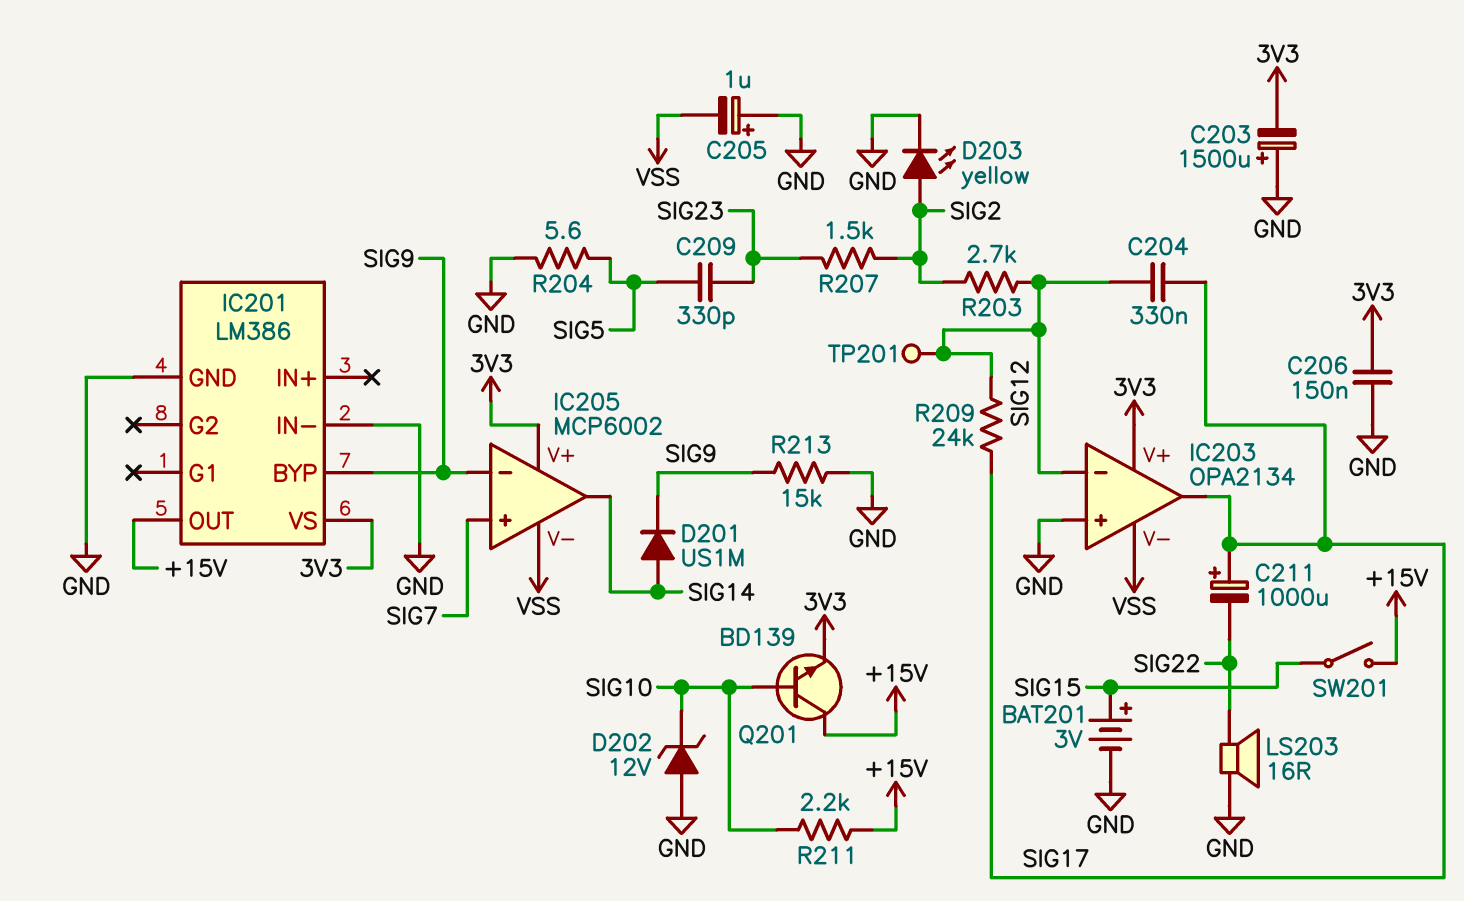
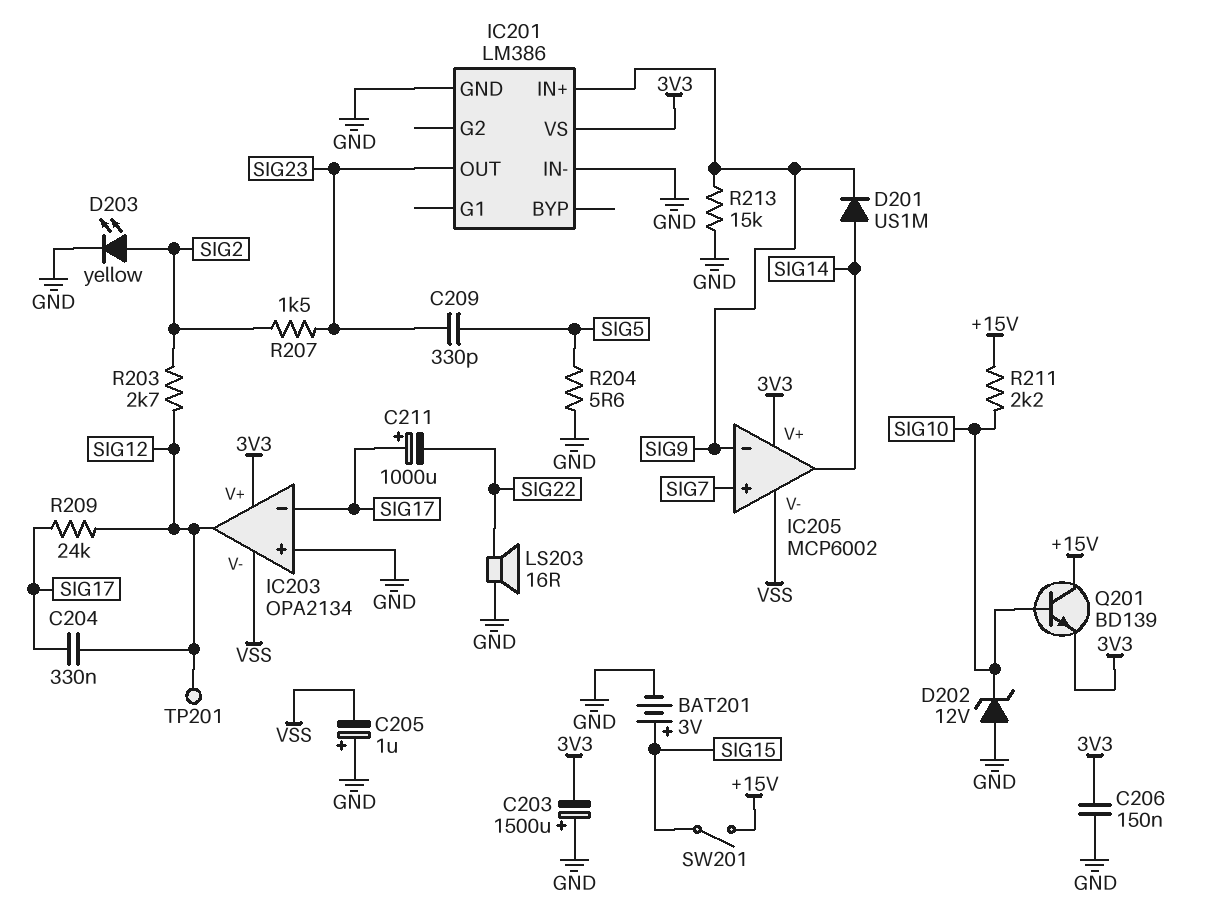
IC201 pin BYP: SIG9 -> none
IC201 pin IN+: none -> SIG9
IC201 pin OUT: +15V -> SIG23
IC203 pin in-: SIG12 -> SIG17
IC203 pin out: SIG17 -> SIG12

